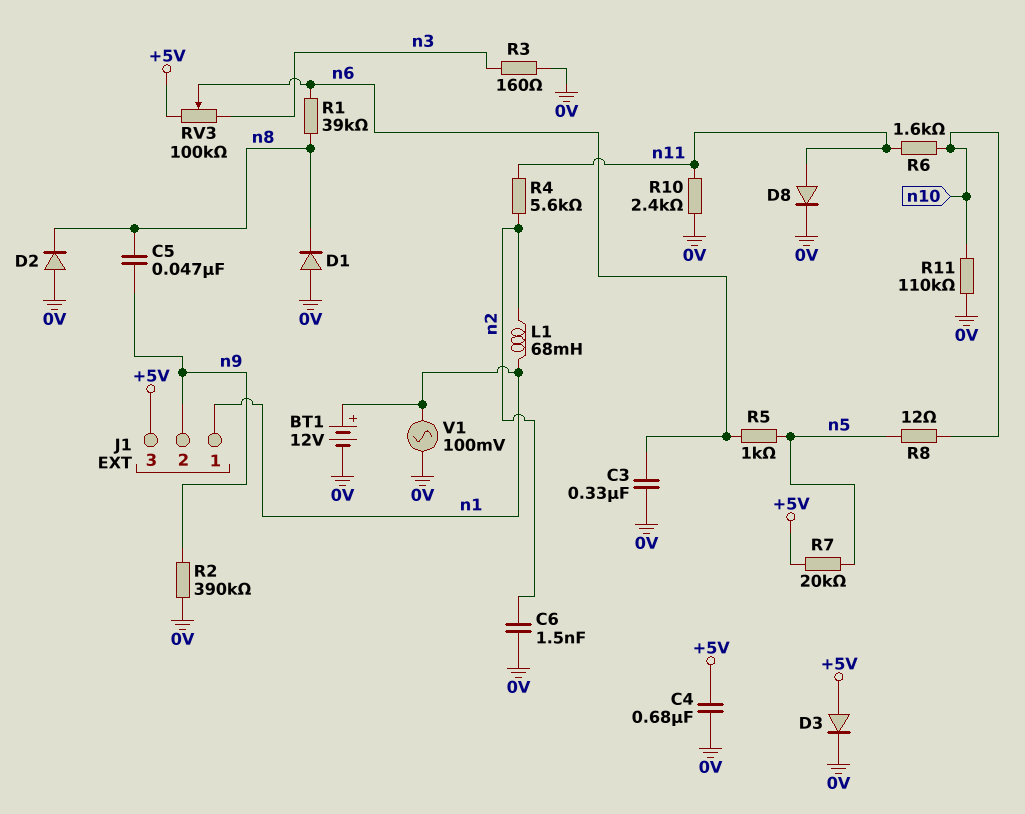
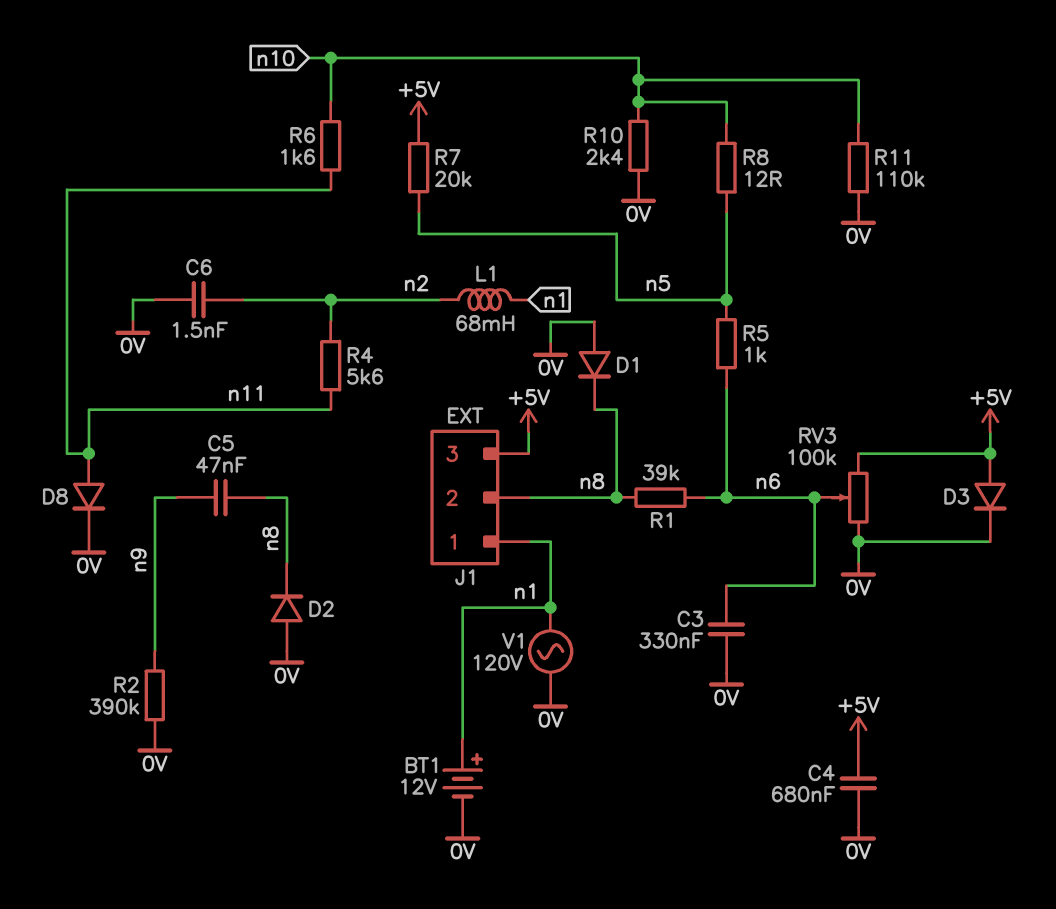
J1 pin 2: n9 -> n8
R3: 160 (0V, n3) -> none
R10: 2.4k (0V, n11) -> 2.4k (0V, n10)
RV3: 100k (+5V, n3, wiper n6) -> 100k (+5V, 0V, wiper n6)
V1: AC 100mV (0V, n1) -> AC 120V (0V, n1)

